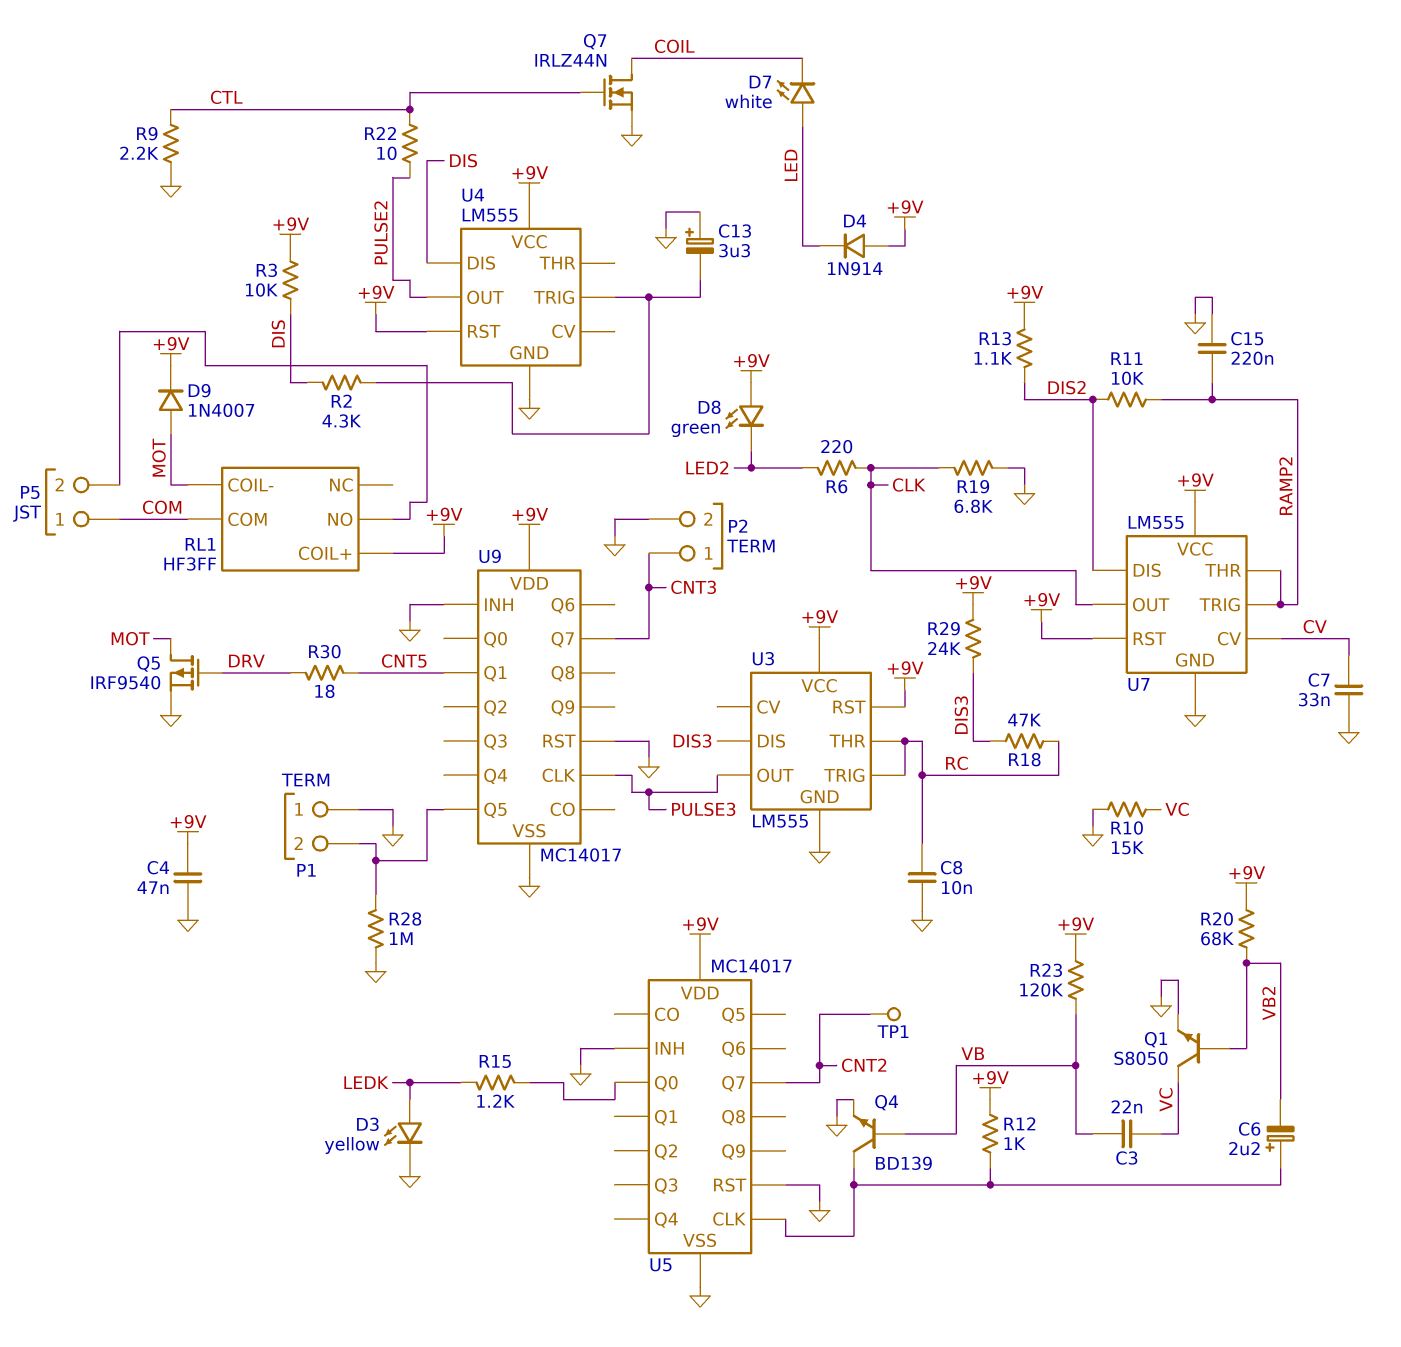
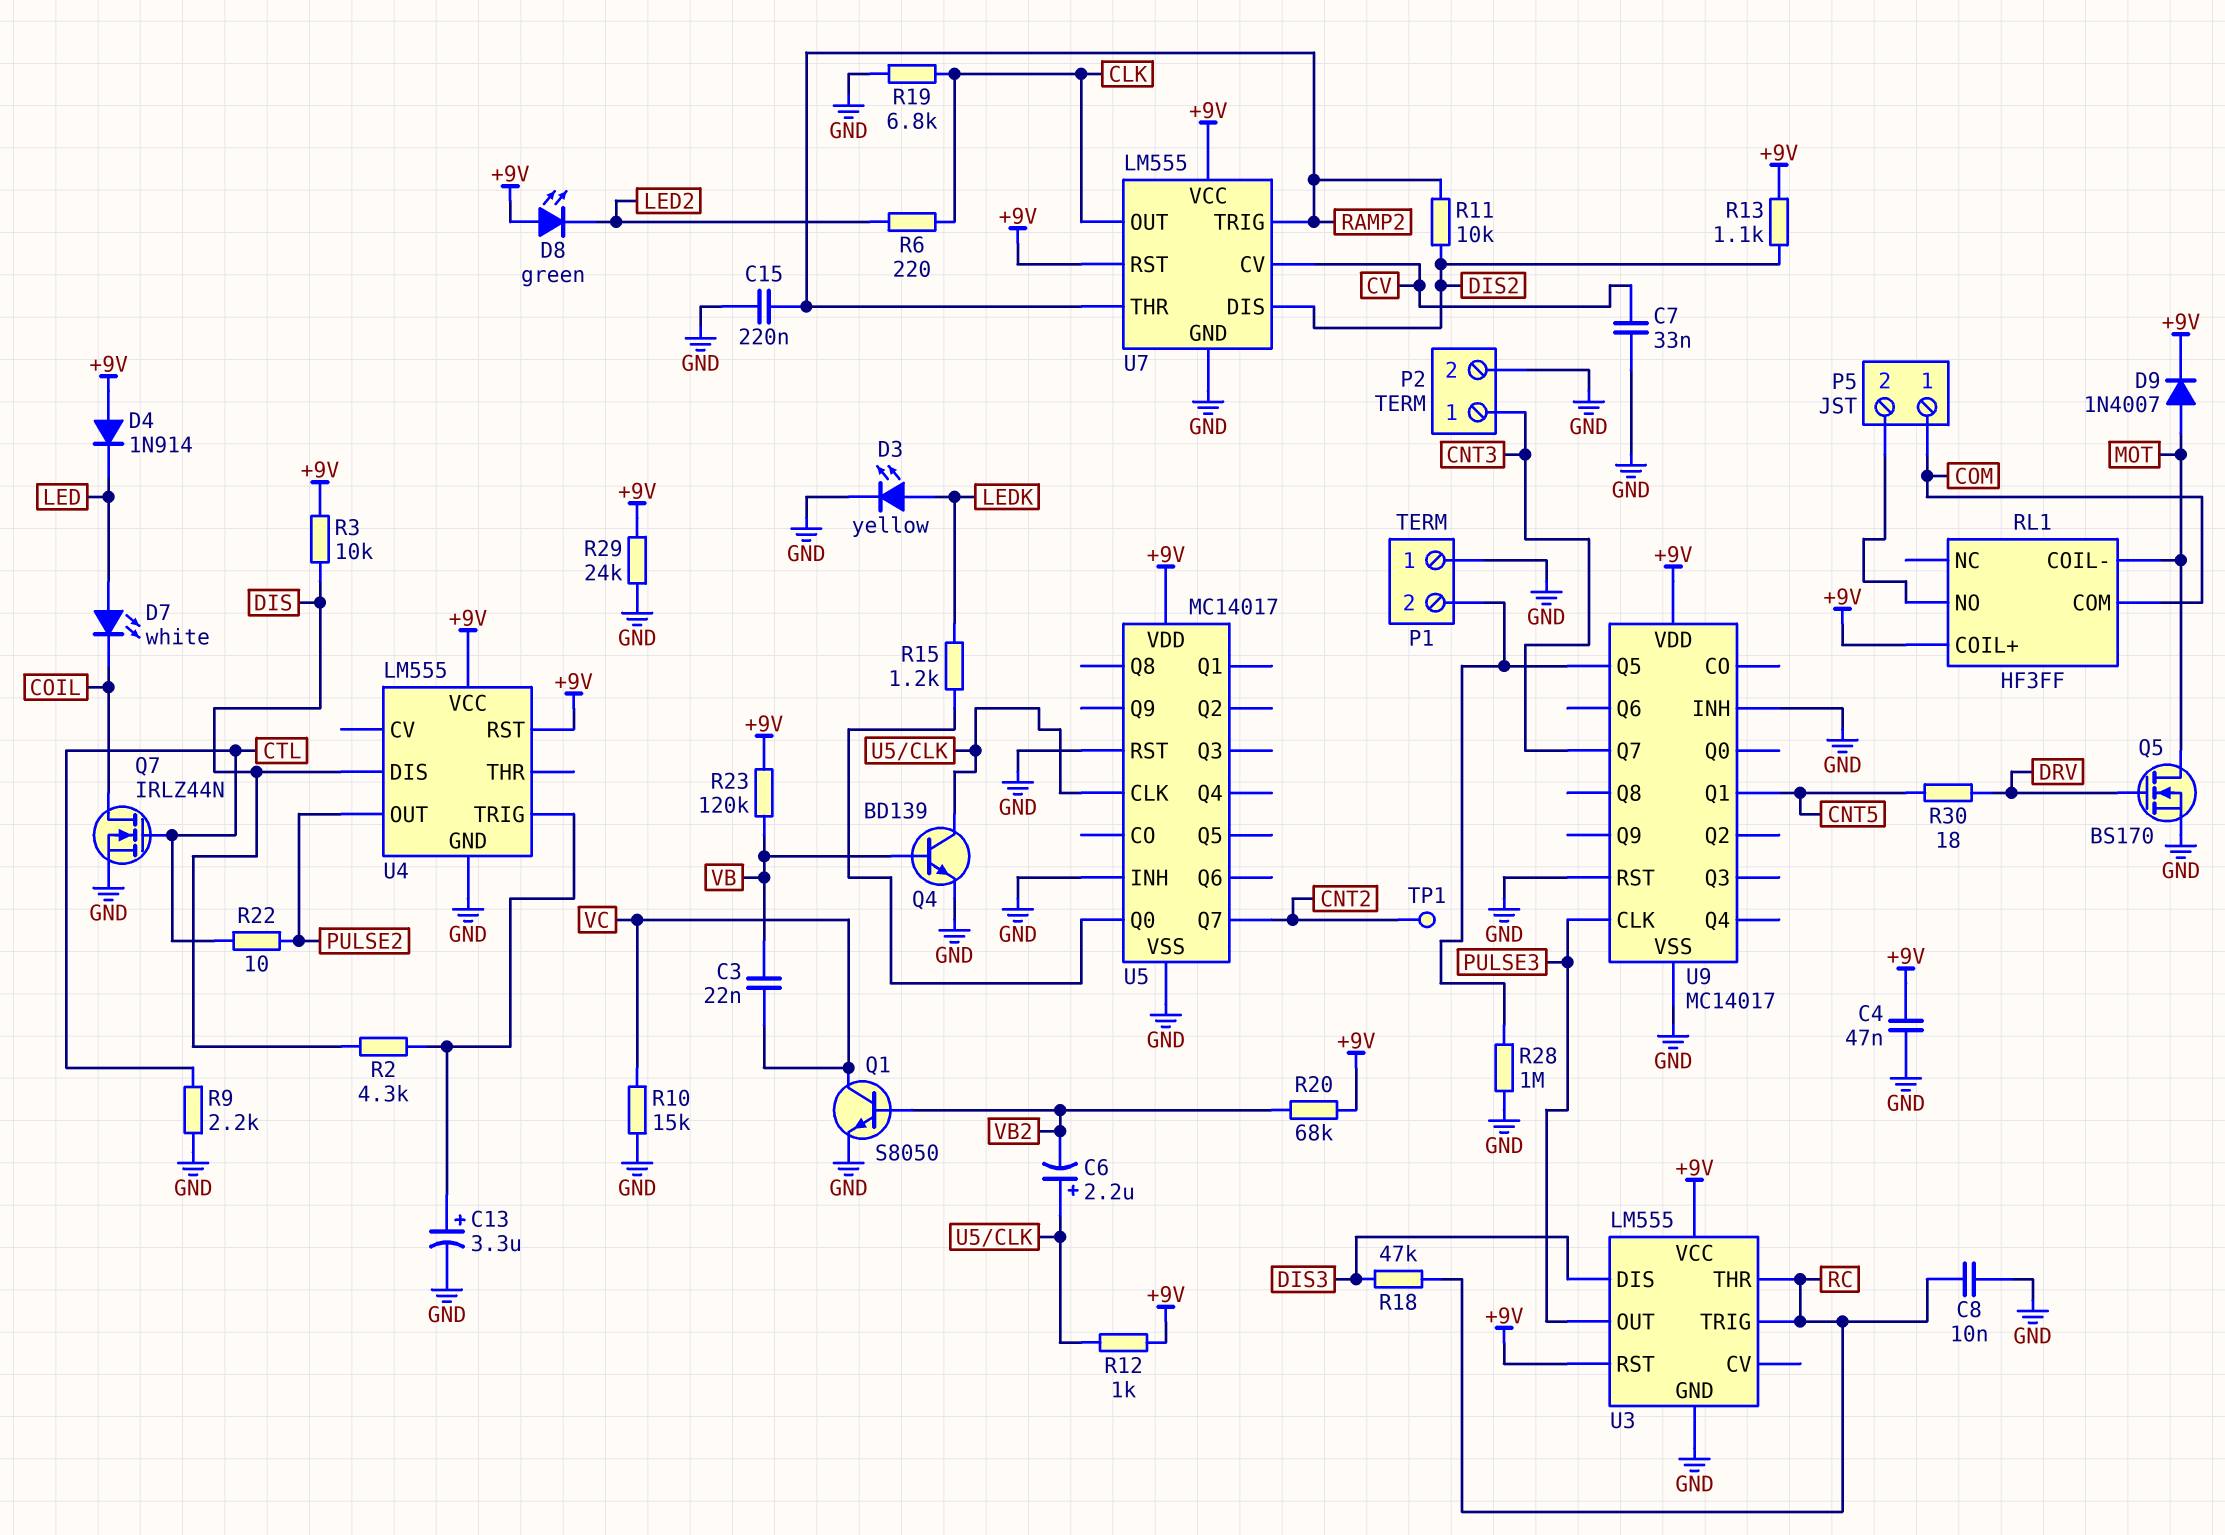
C13: 3.3uF (plus GND, minus U4/TRIG) -> 3.3uF (plus U4/TRIG, minus GND)
Q5: PMOS IRF9540 (G DRV, D MOT, S GND) -> NMOS BS170 (G DRV, D MOT, S GND)
R29: 24k (+9V, DIS3) -> 24k (+9V, GND)

